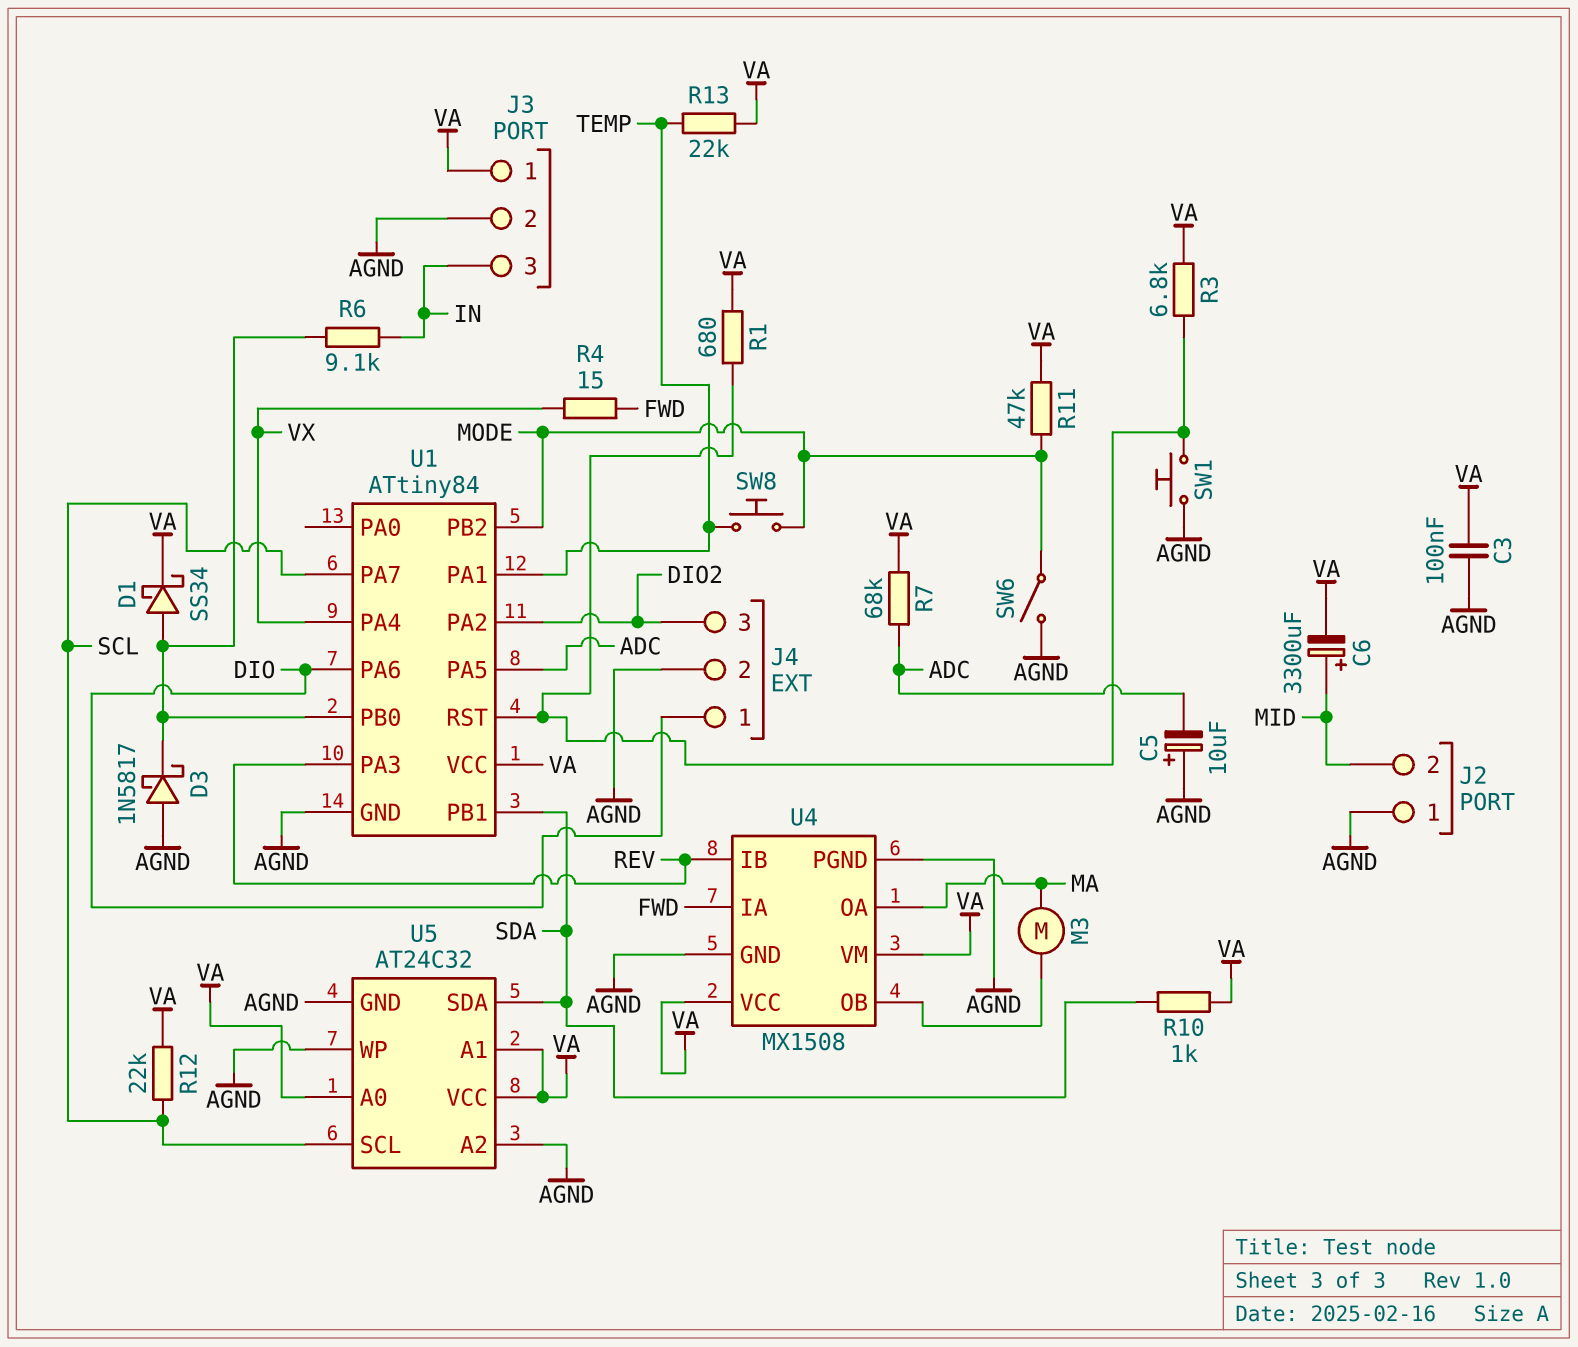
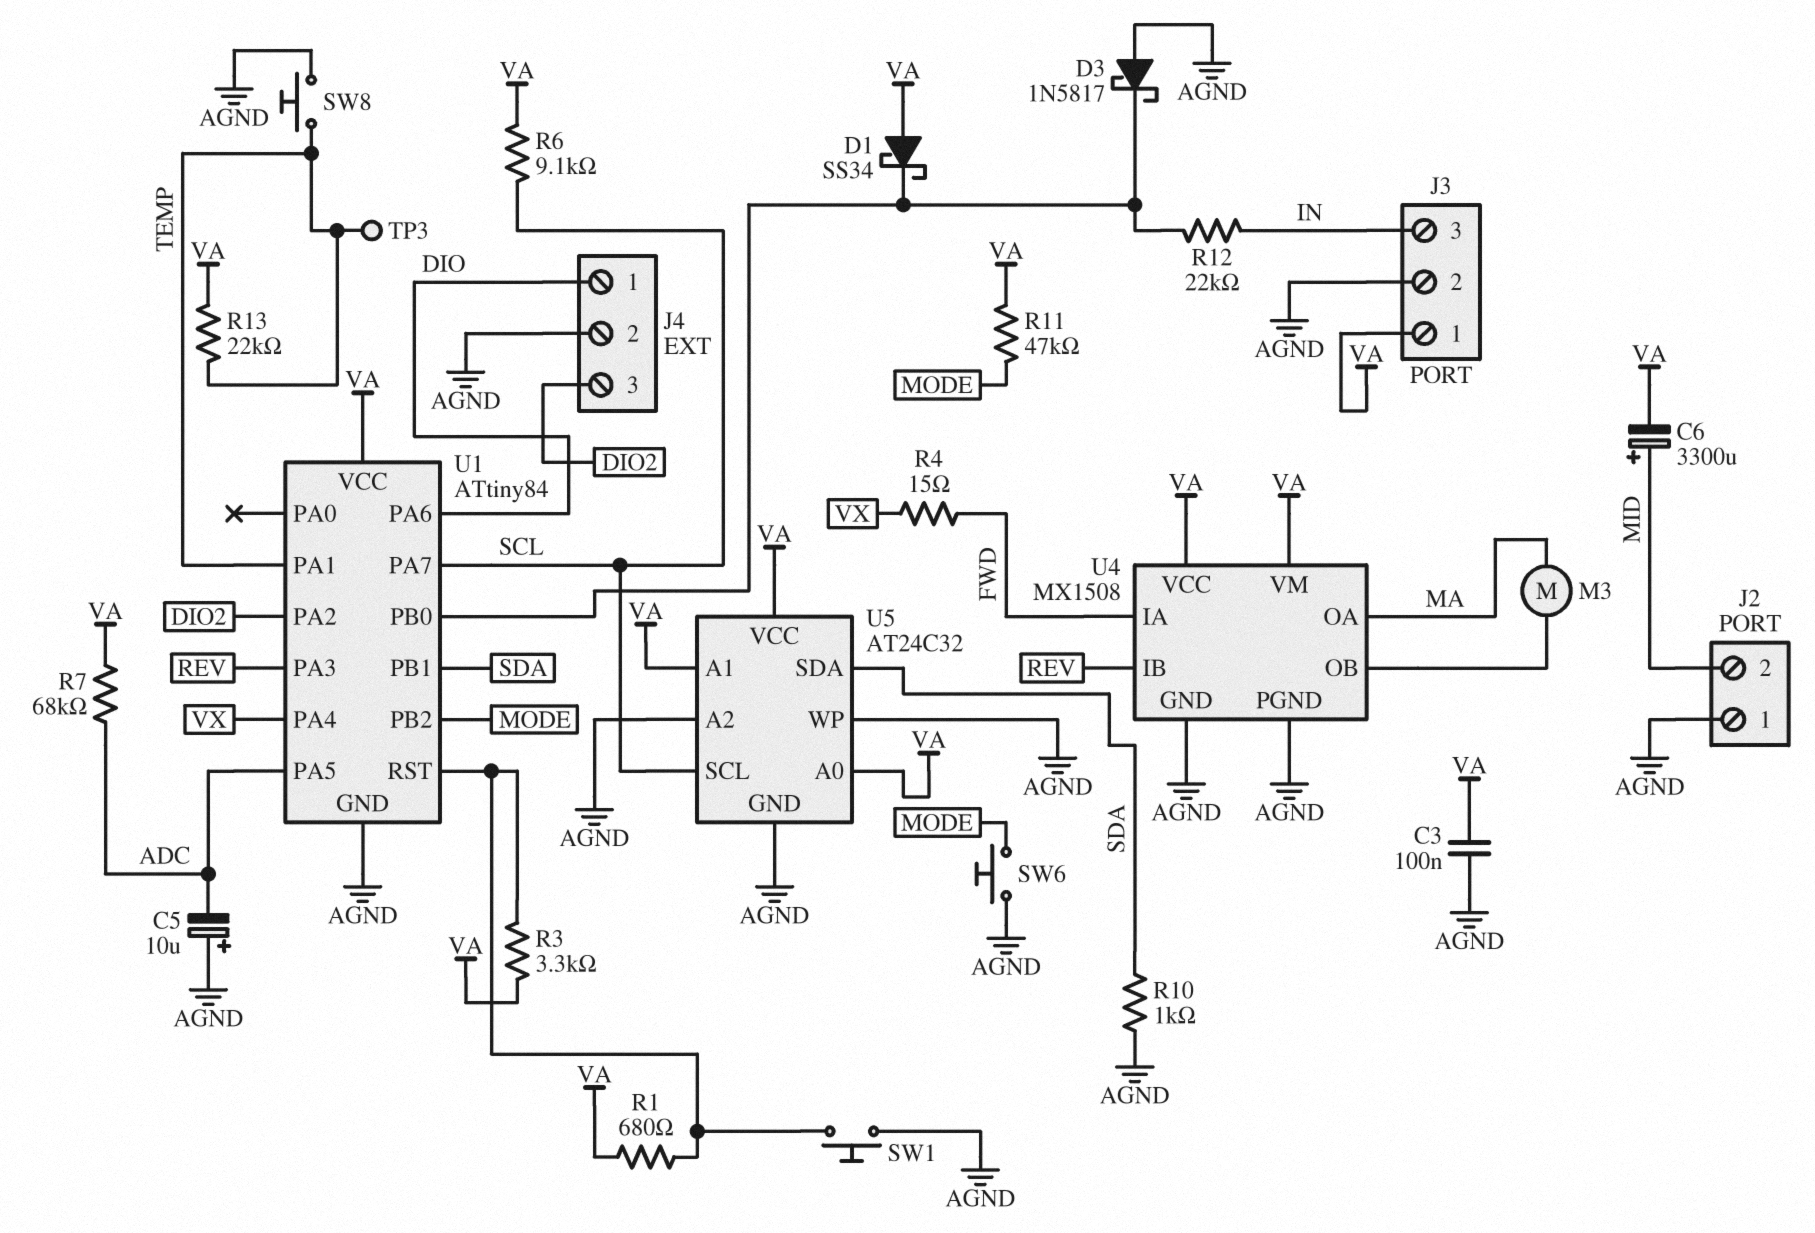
D1: schottky SS34 (A U1/PB0, K VA) -> schottky SS34 (A VA, K U1/PB0)
R3: 6.8k (U1/RST, VA) -> 3.3k (U1/RST, VA)
R6: 9.1k (IN, U1/PB0) -> 9.1k (SCL, VA)
R10: 1k (SDA, VA) -> 1k (AGND, SDA)
R12: 22k (SCL, VA) -> 22k (IN, U1/PB0)
SW6: switch (AGND, MODE) -> button (AGND, MODE)
SW8: button (MODE, TEMP) -> button (AGND, TEMP)
TP3: none -> test point (TEMP)

